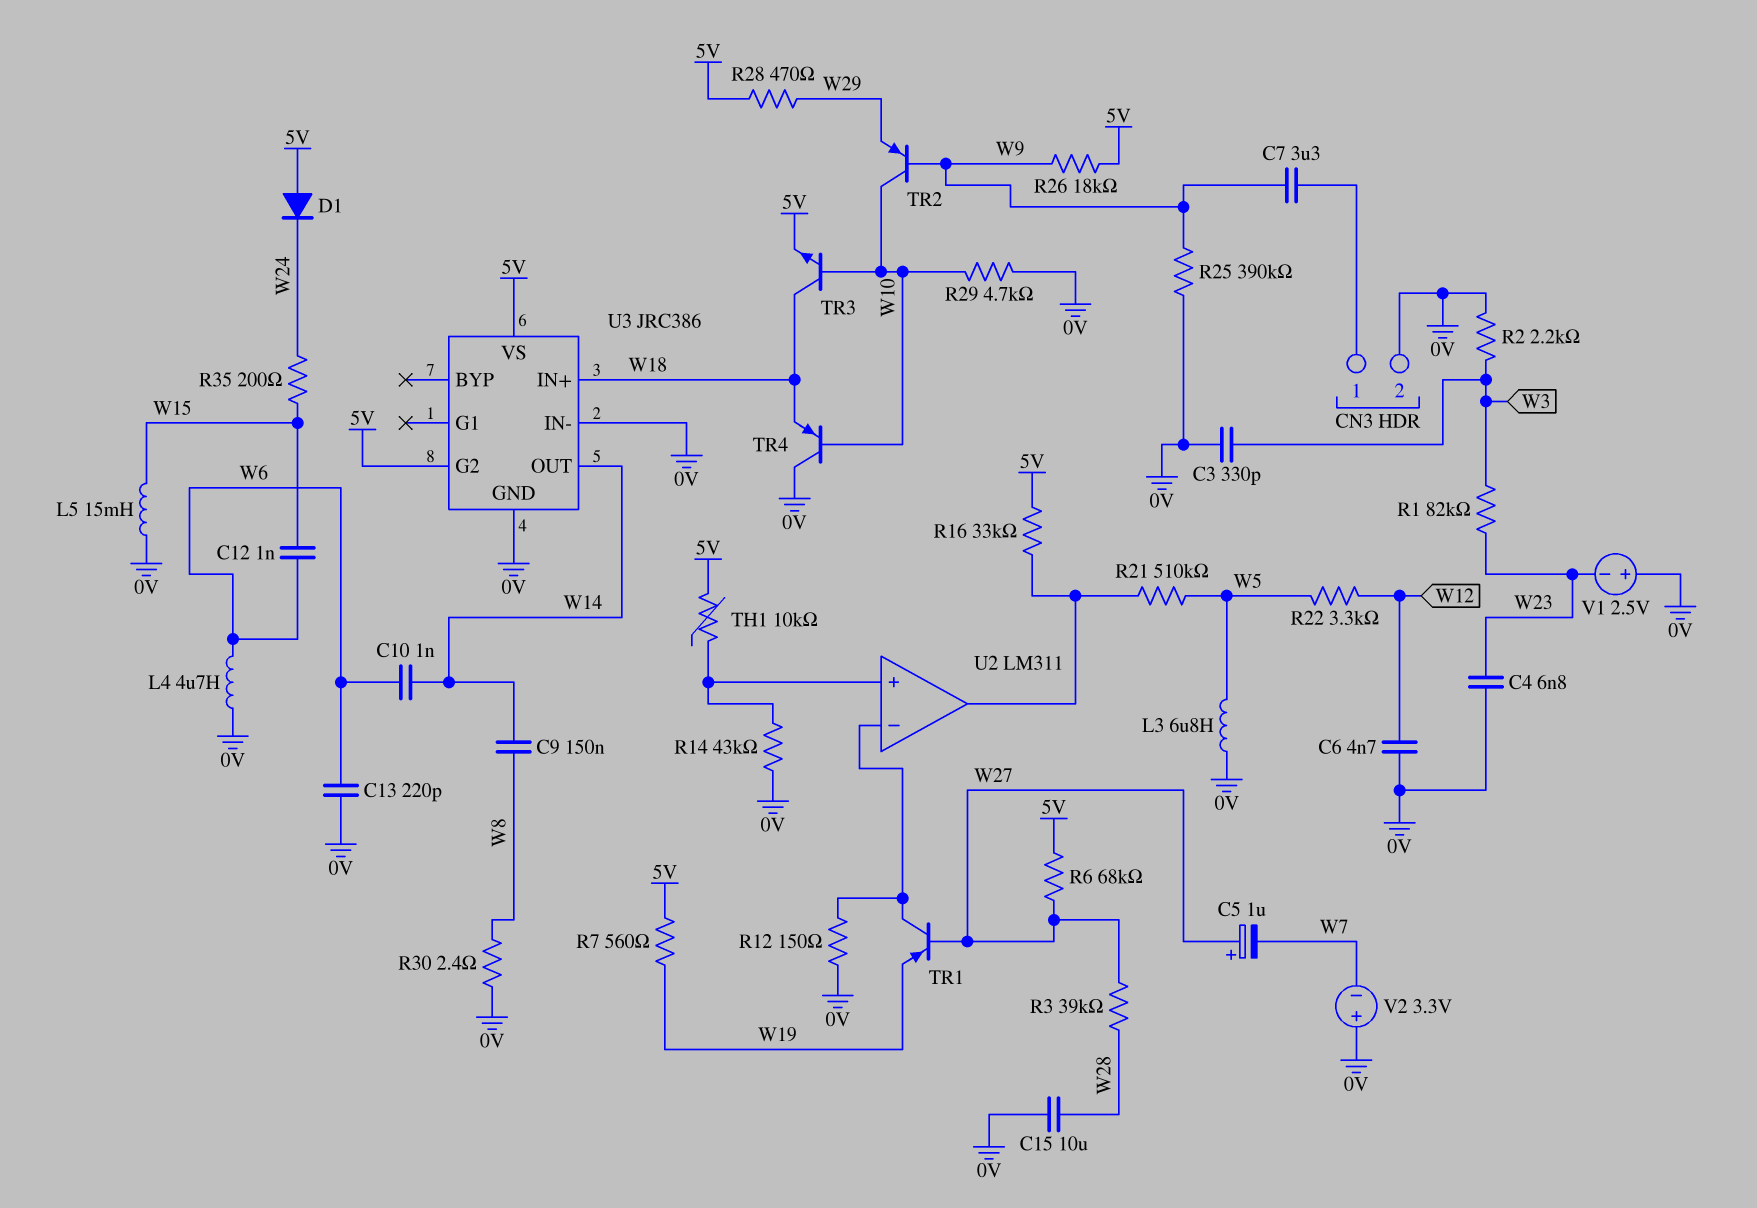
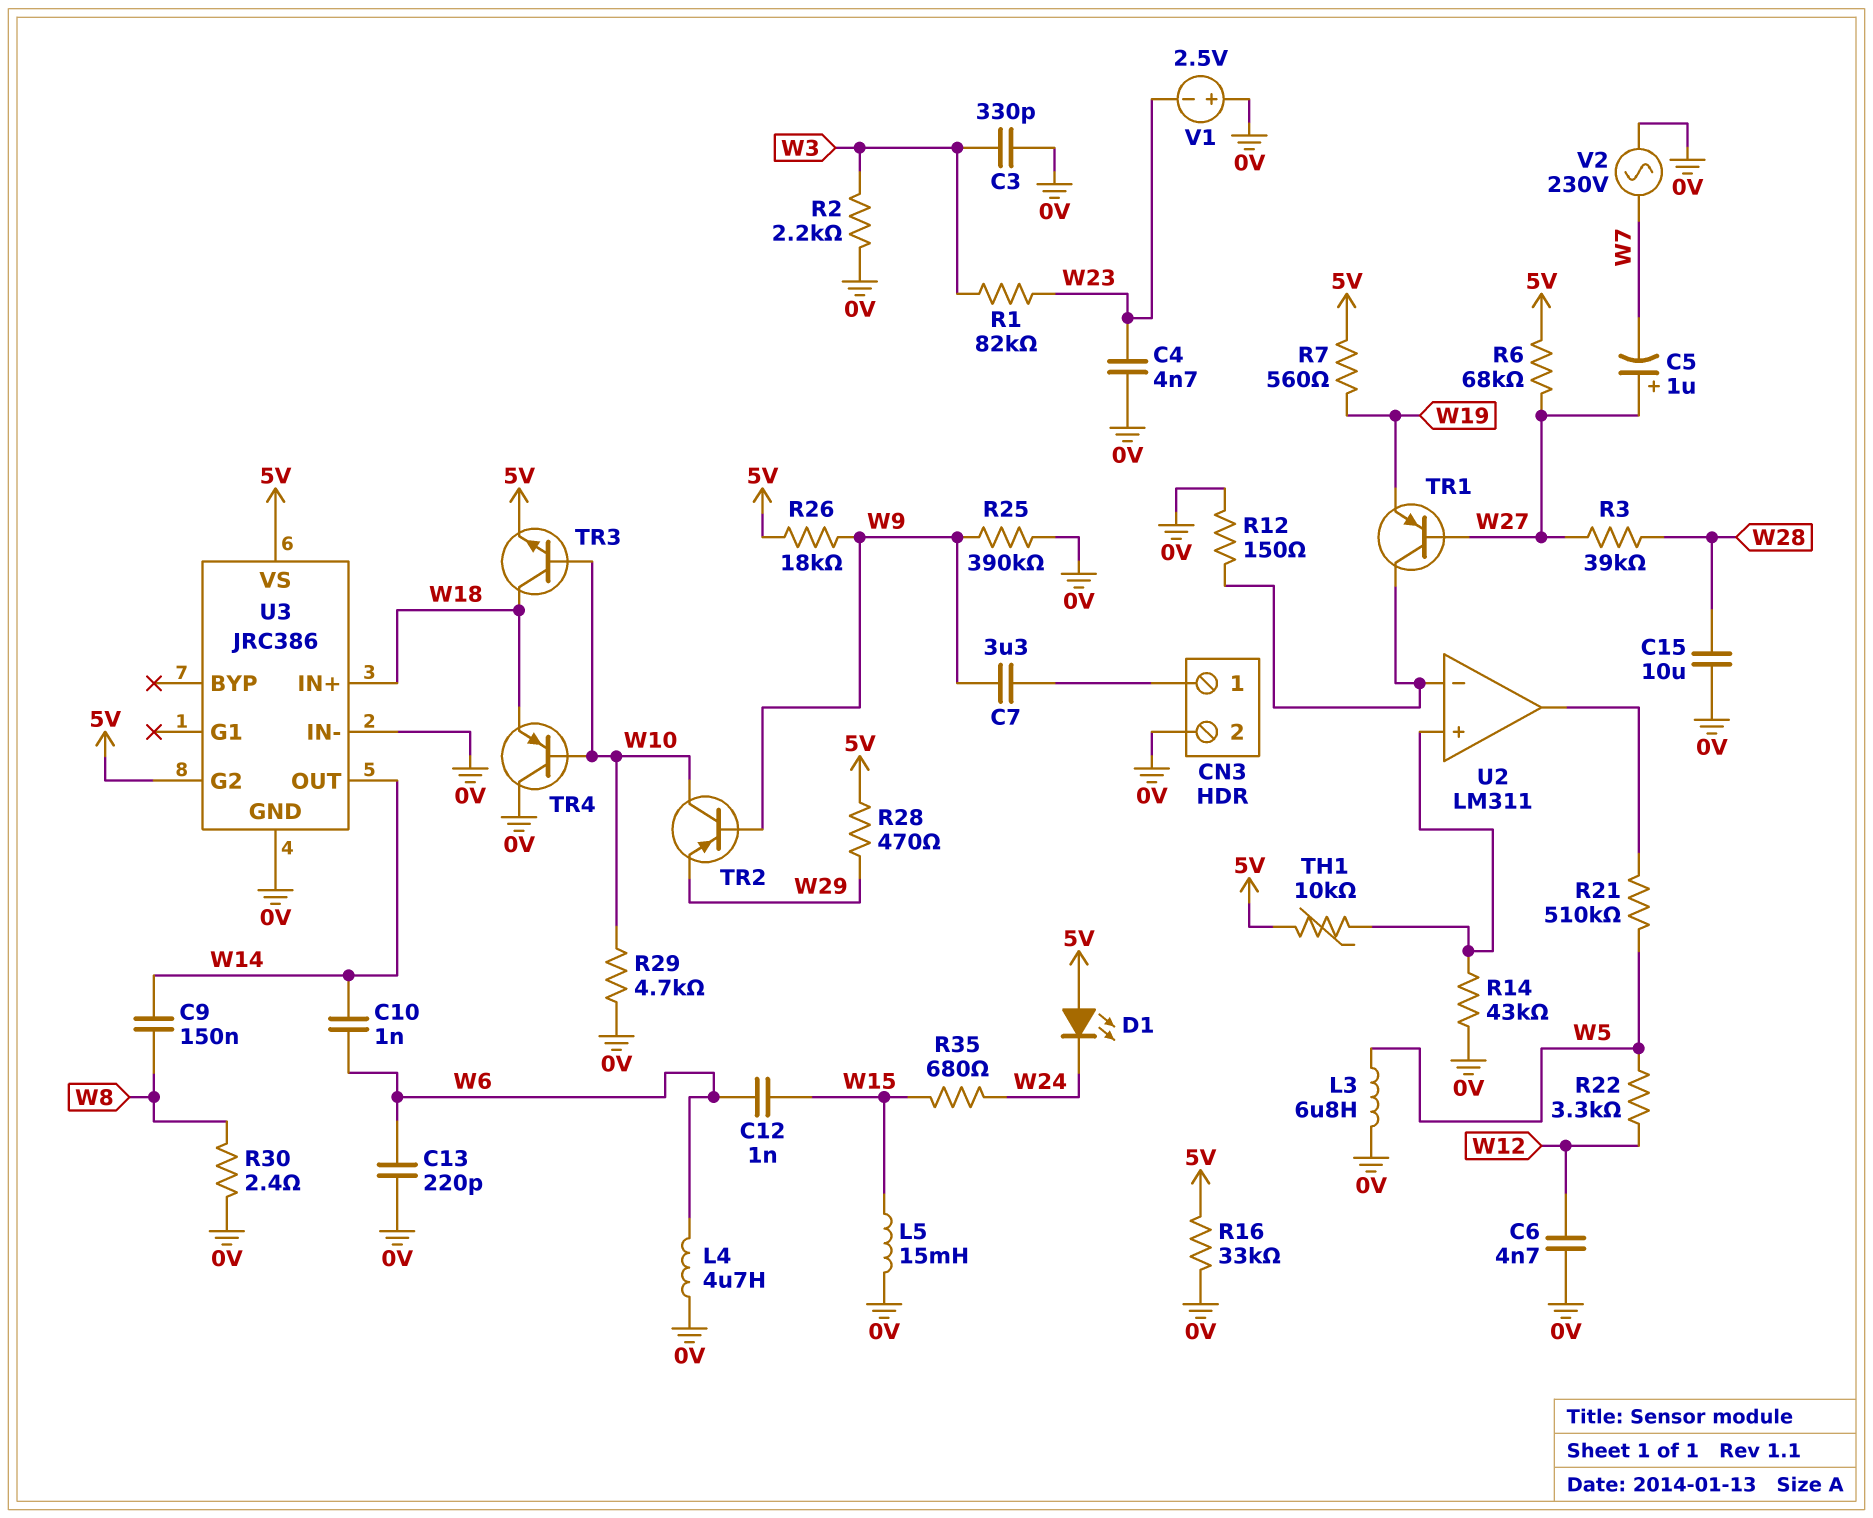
C4: 6.8nF (0V, W23) -> 4.7nF (0V, W23)
D1: diode (A 5V, K W24) -> LED (A 5V, K W24)
R16: 33k (5V, U2/out) -> 33k (0V, 5V)
R35: 200 (W15, W24) -> 680 (W15, W24)
V2: 3.3V (plus 0V, minus W7) -> AC 230V (0V, W7)

